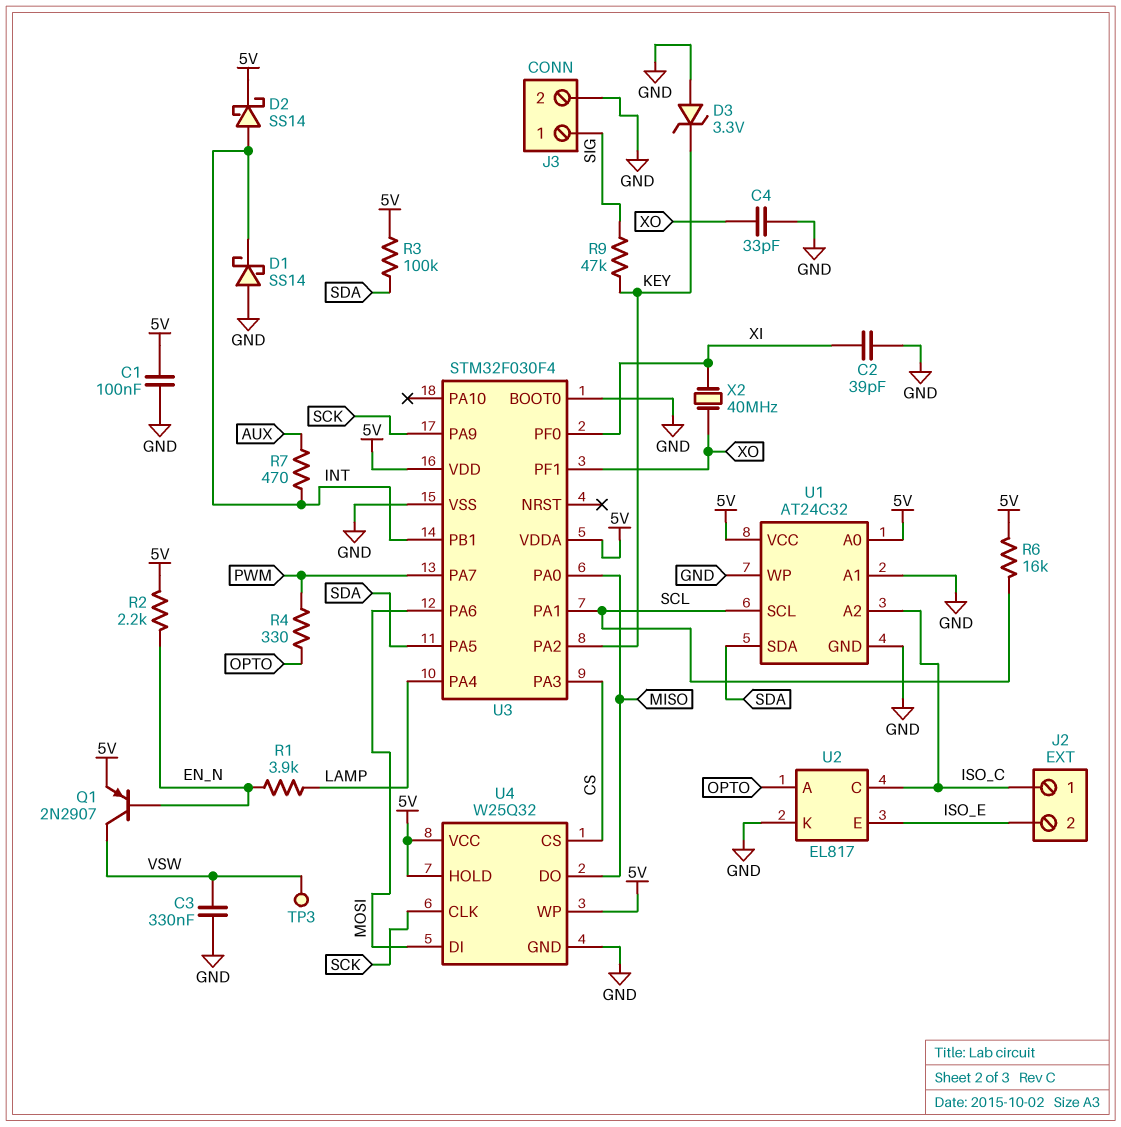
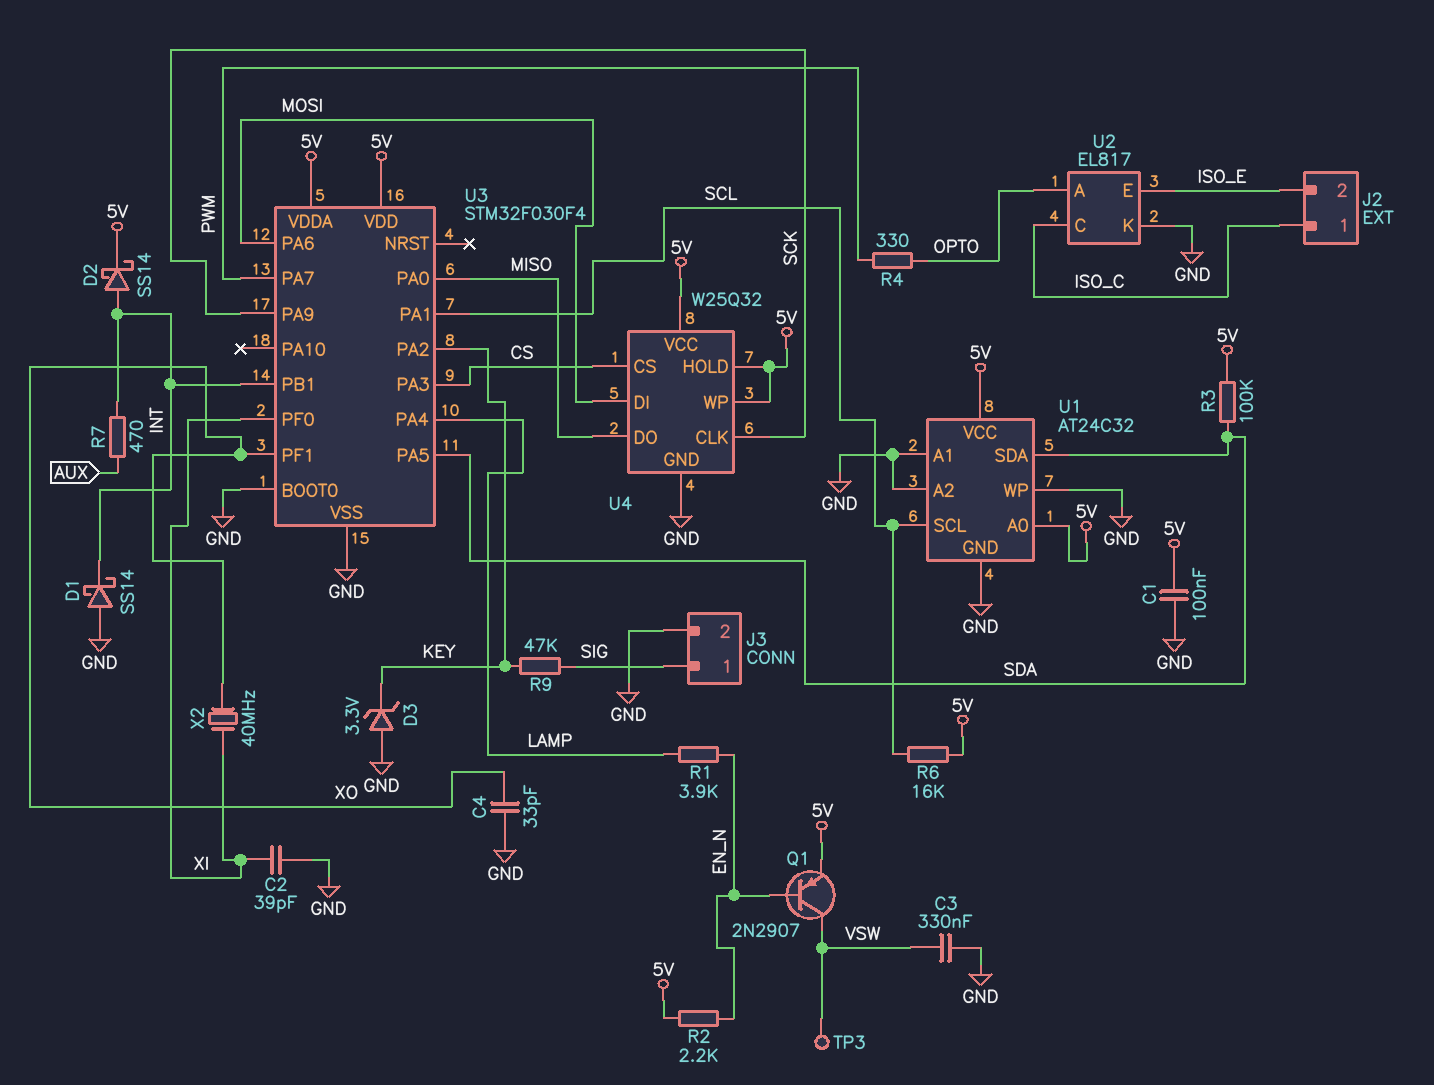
U1 pin A2: ISO_C -> GND

